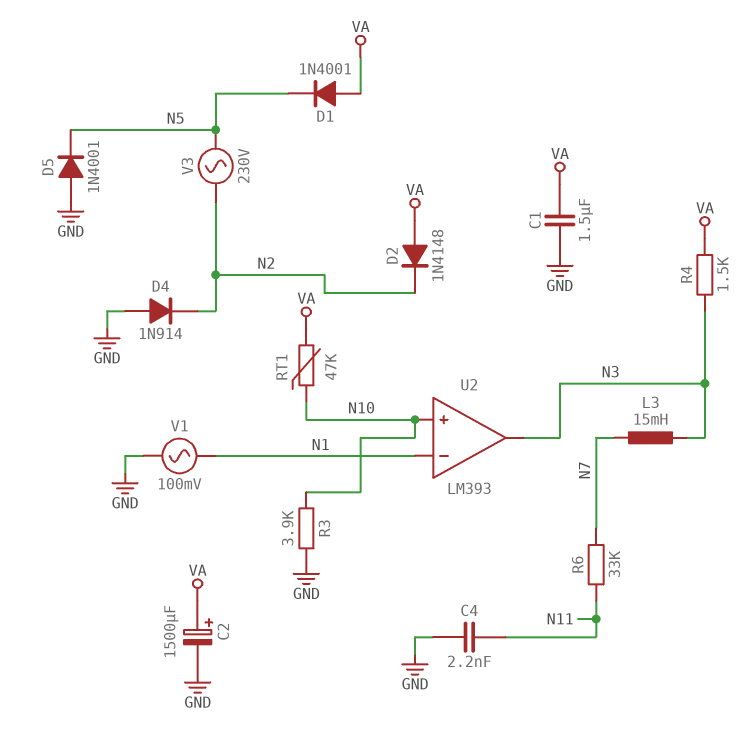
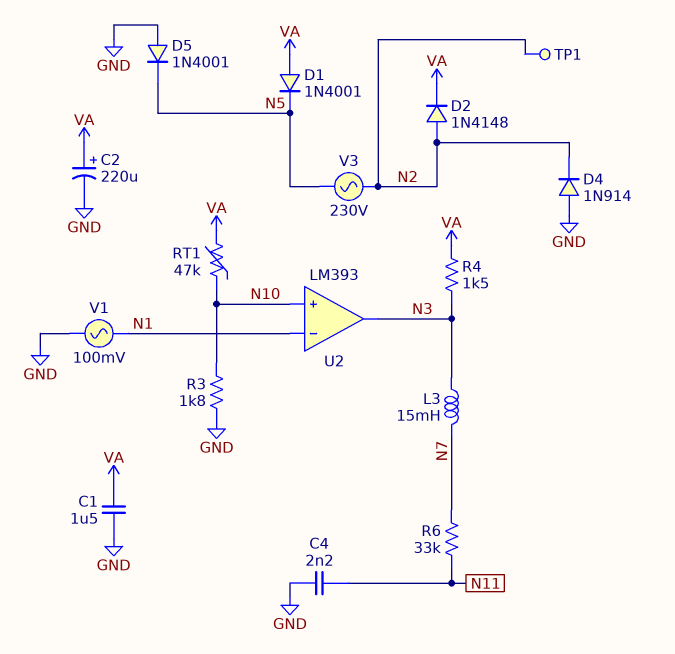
C2: 1500uF (plus VA, minus GND) -> 220uF (plus VA, minus GND)
D2: diode 1N4148 (A VA, K N2) -> diode 1N4148 (A N2, K VA)
R3: 3.9k (GND, N10) -> 1.8k (GND, N10)
TP1: none -> test point (N2)

